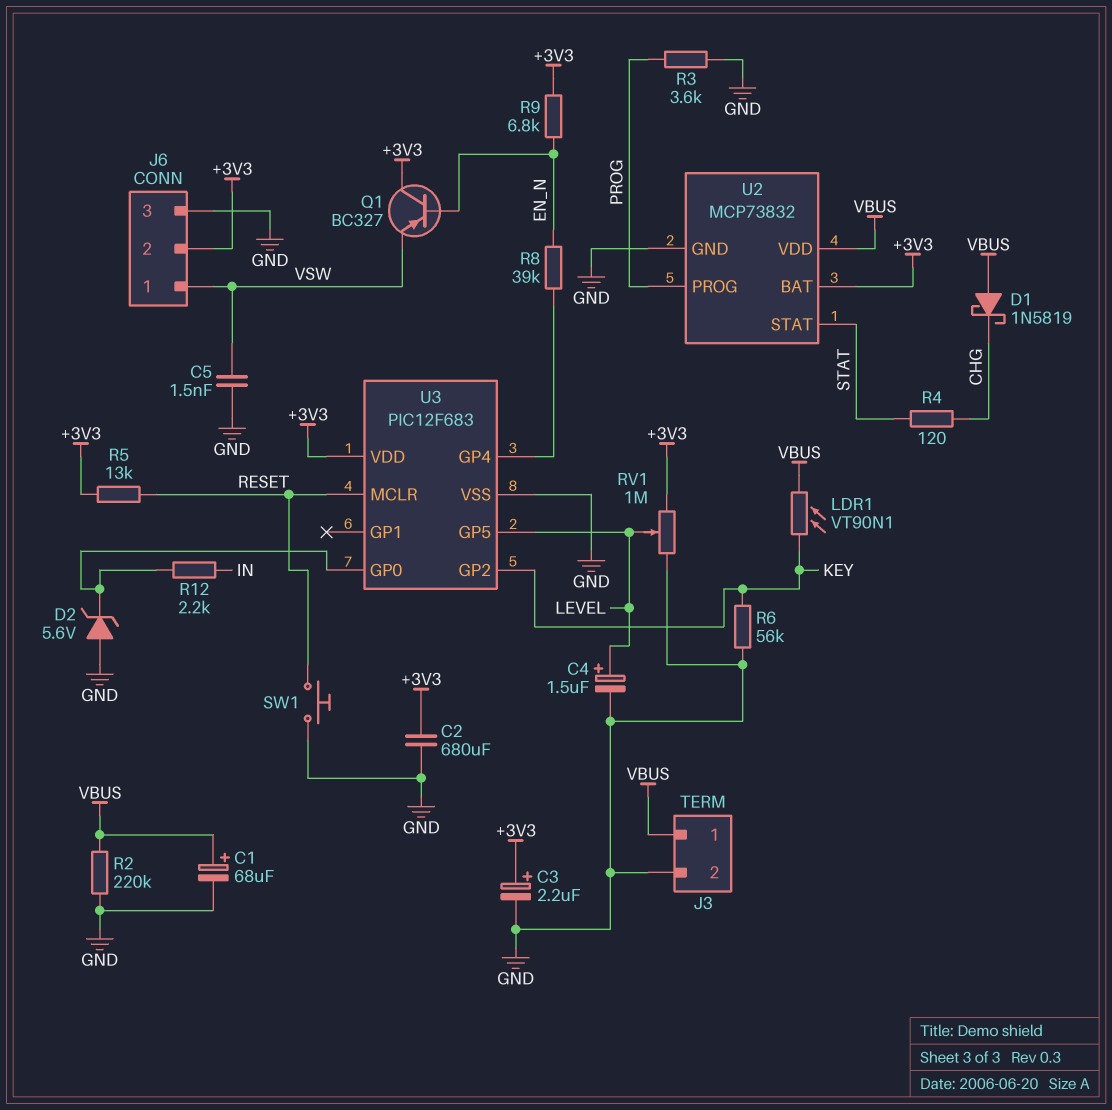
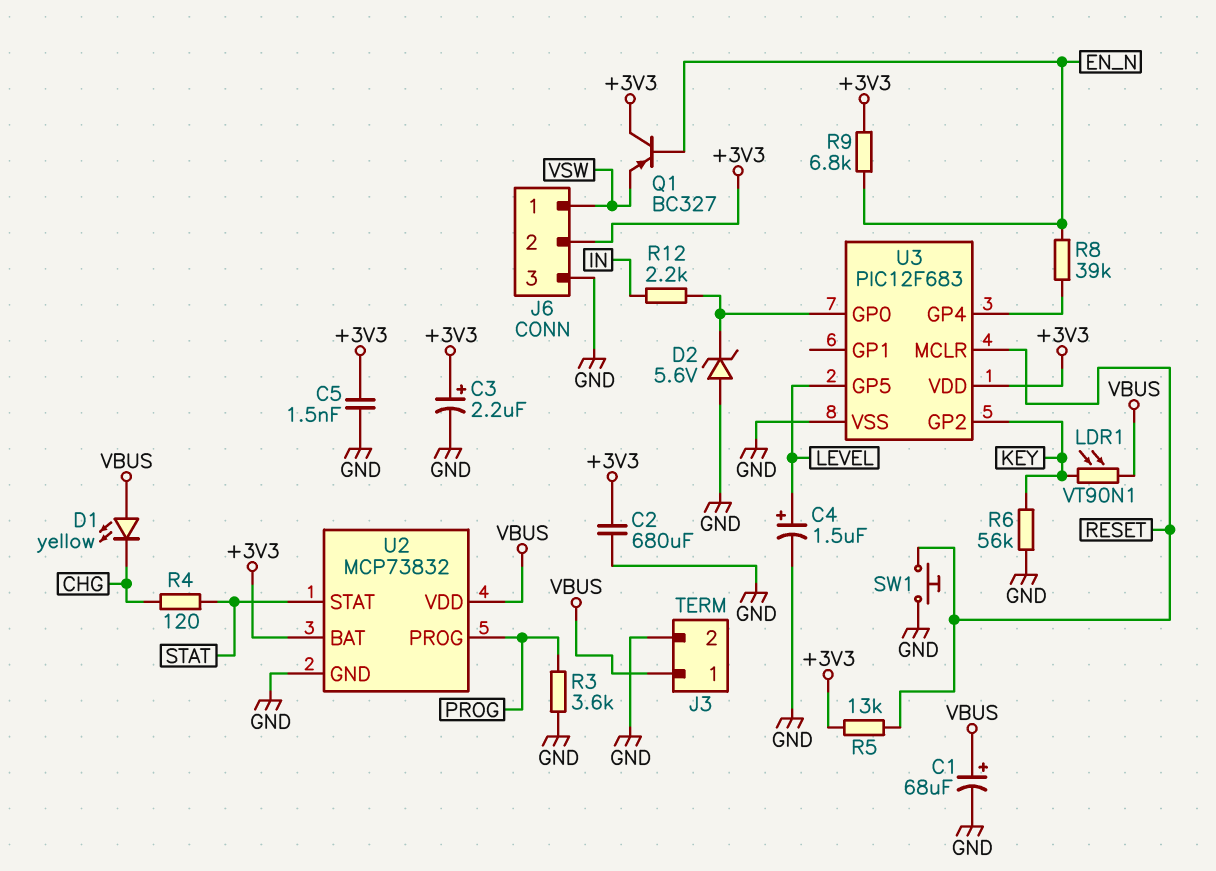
C5: 1.5nF (GND, VSW) -> 1.5nF (+3V3, GND)
D1: schottky 1N5819 (A VBUS, K CHG) -> LED yellow (A VBUS, K CHG)
R2: 220k (GND, VBUS) -> none
RV1: 1M (+3V3, GND, wiper LEVEL) -> none

